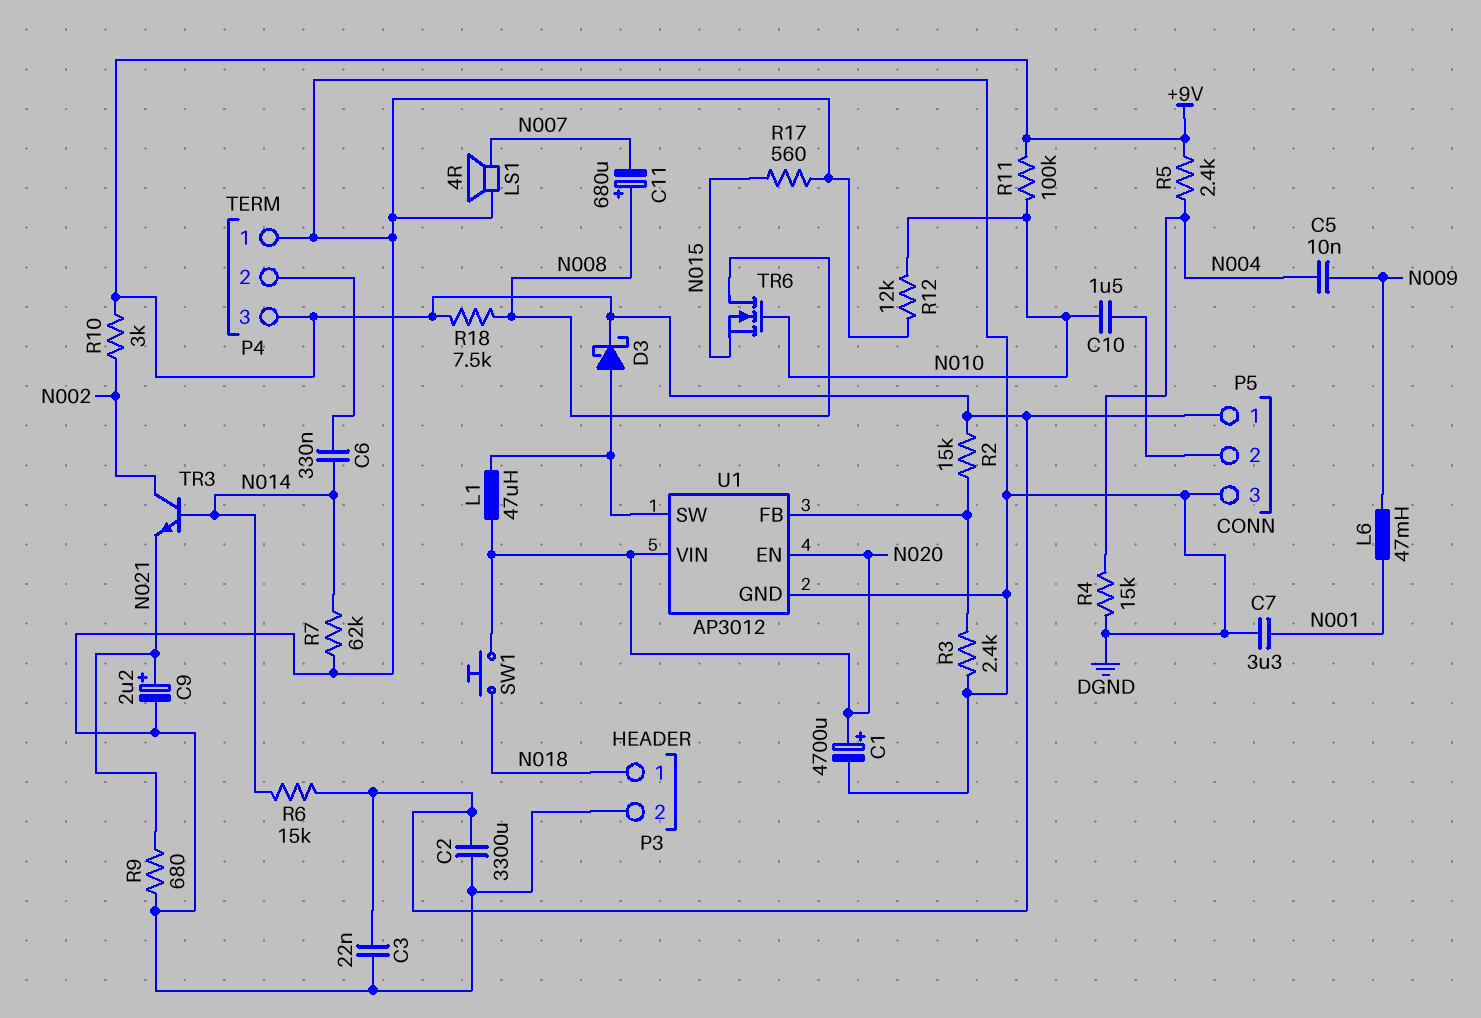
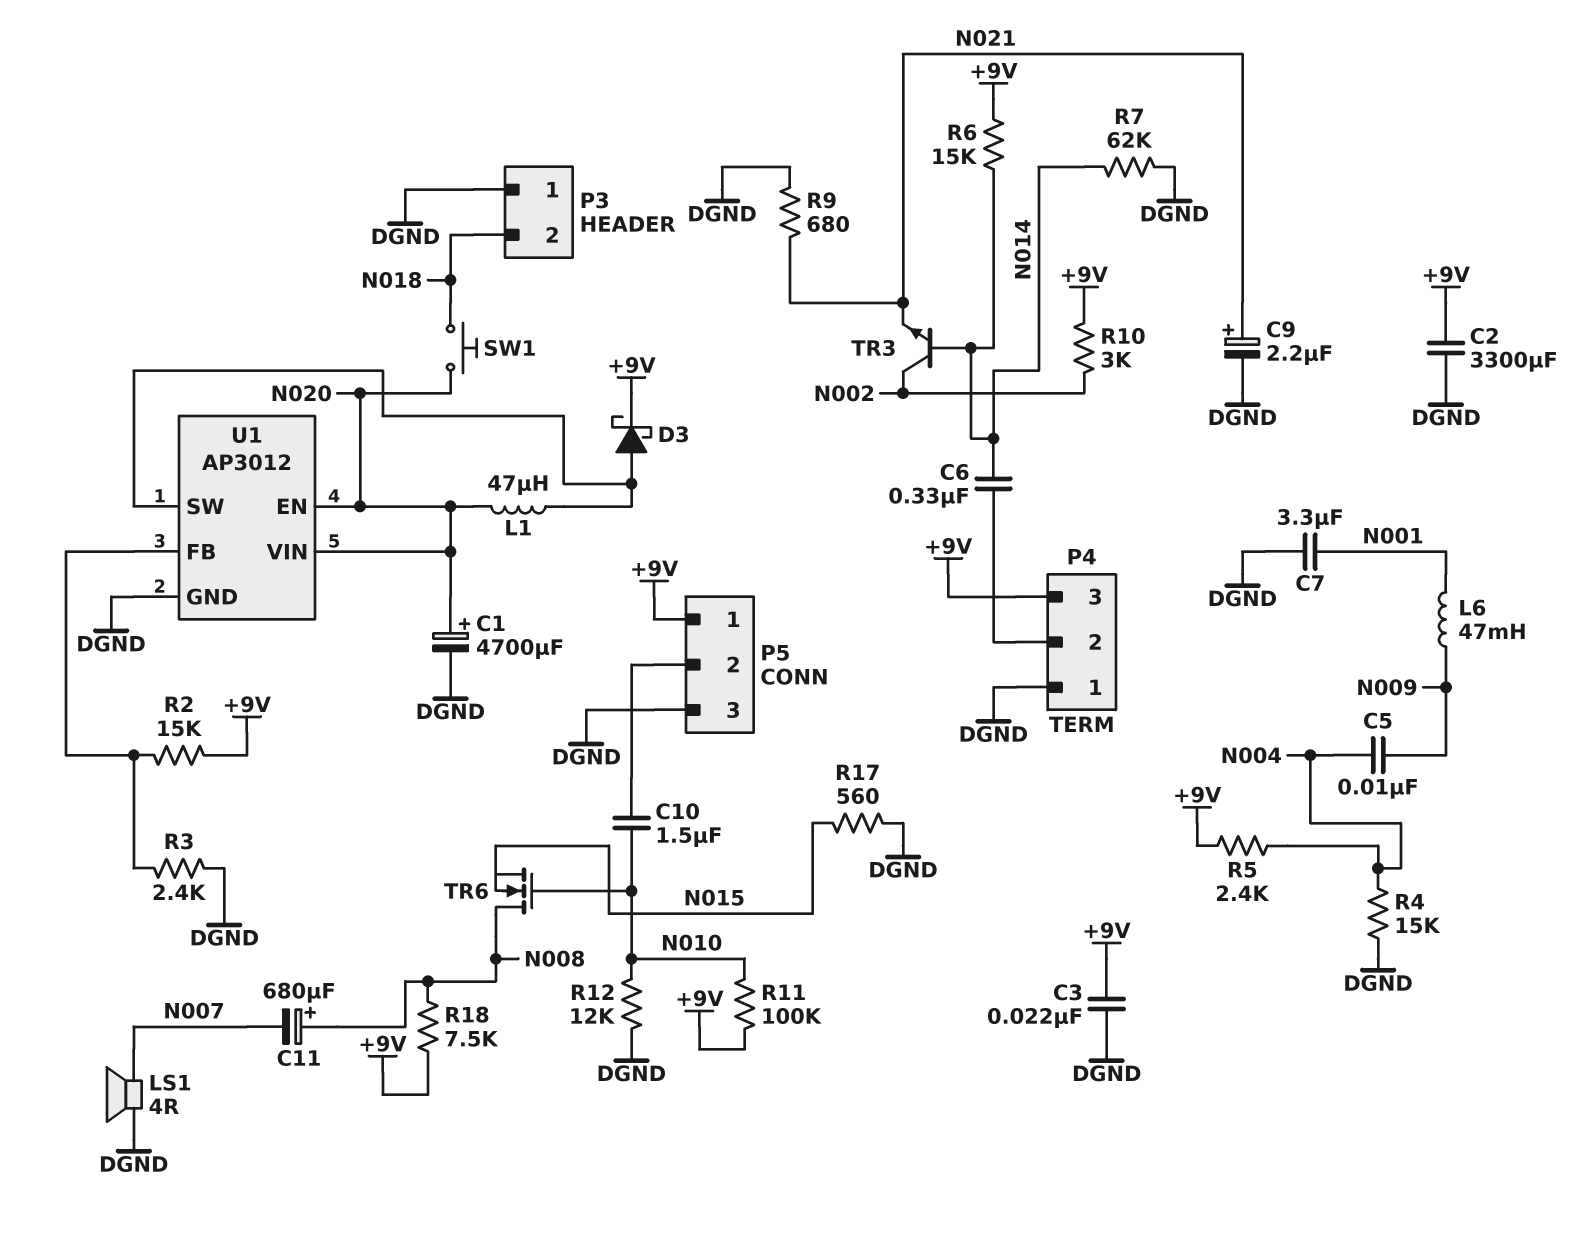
P3 pin 1: N018 -> DGND
P3 pin 2: DGND -> N018

